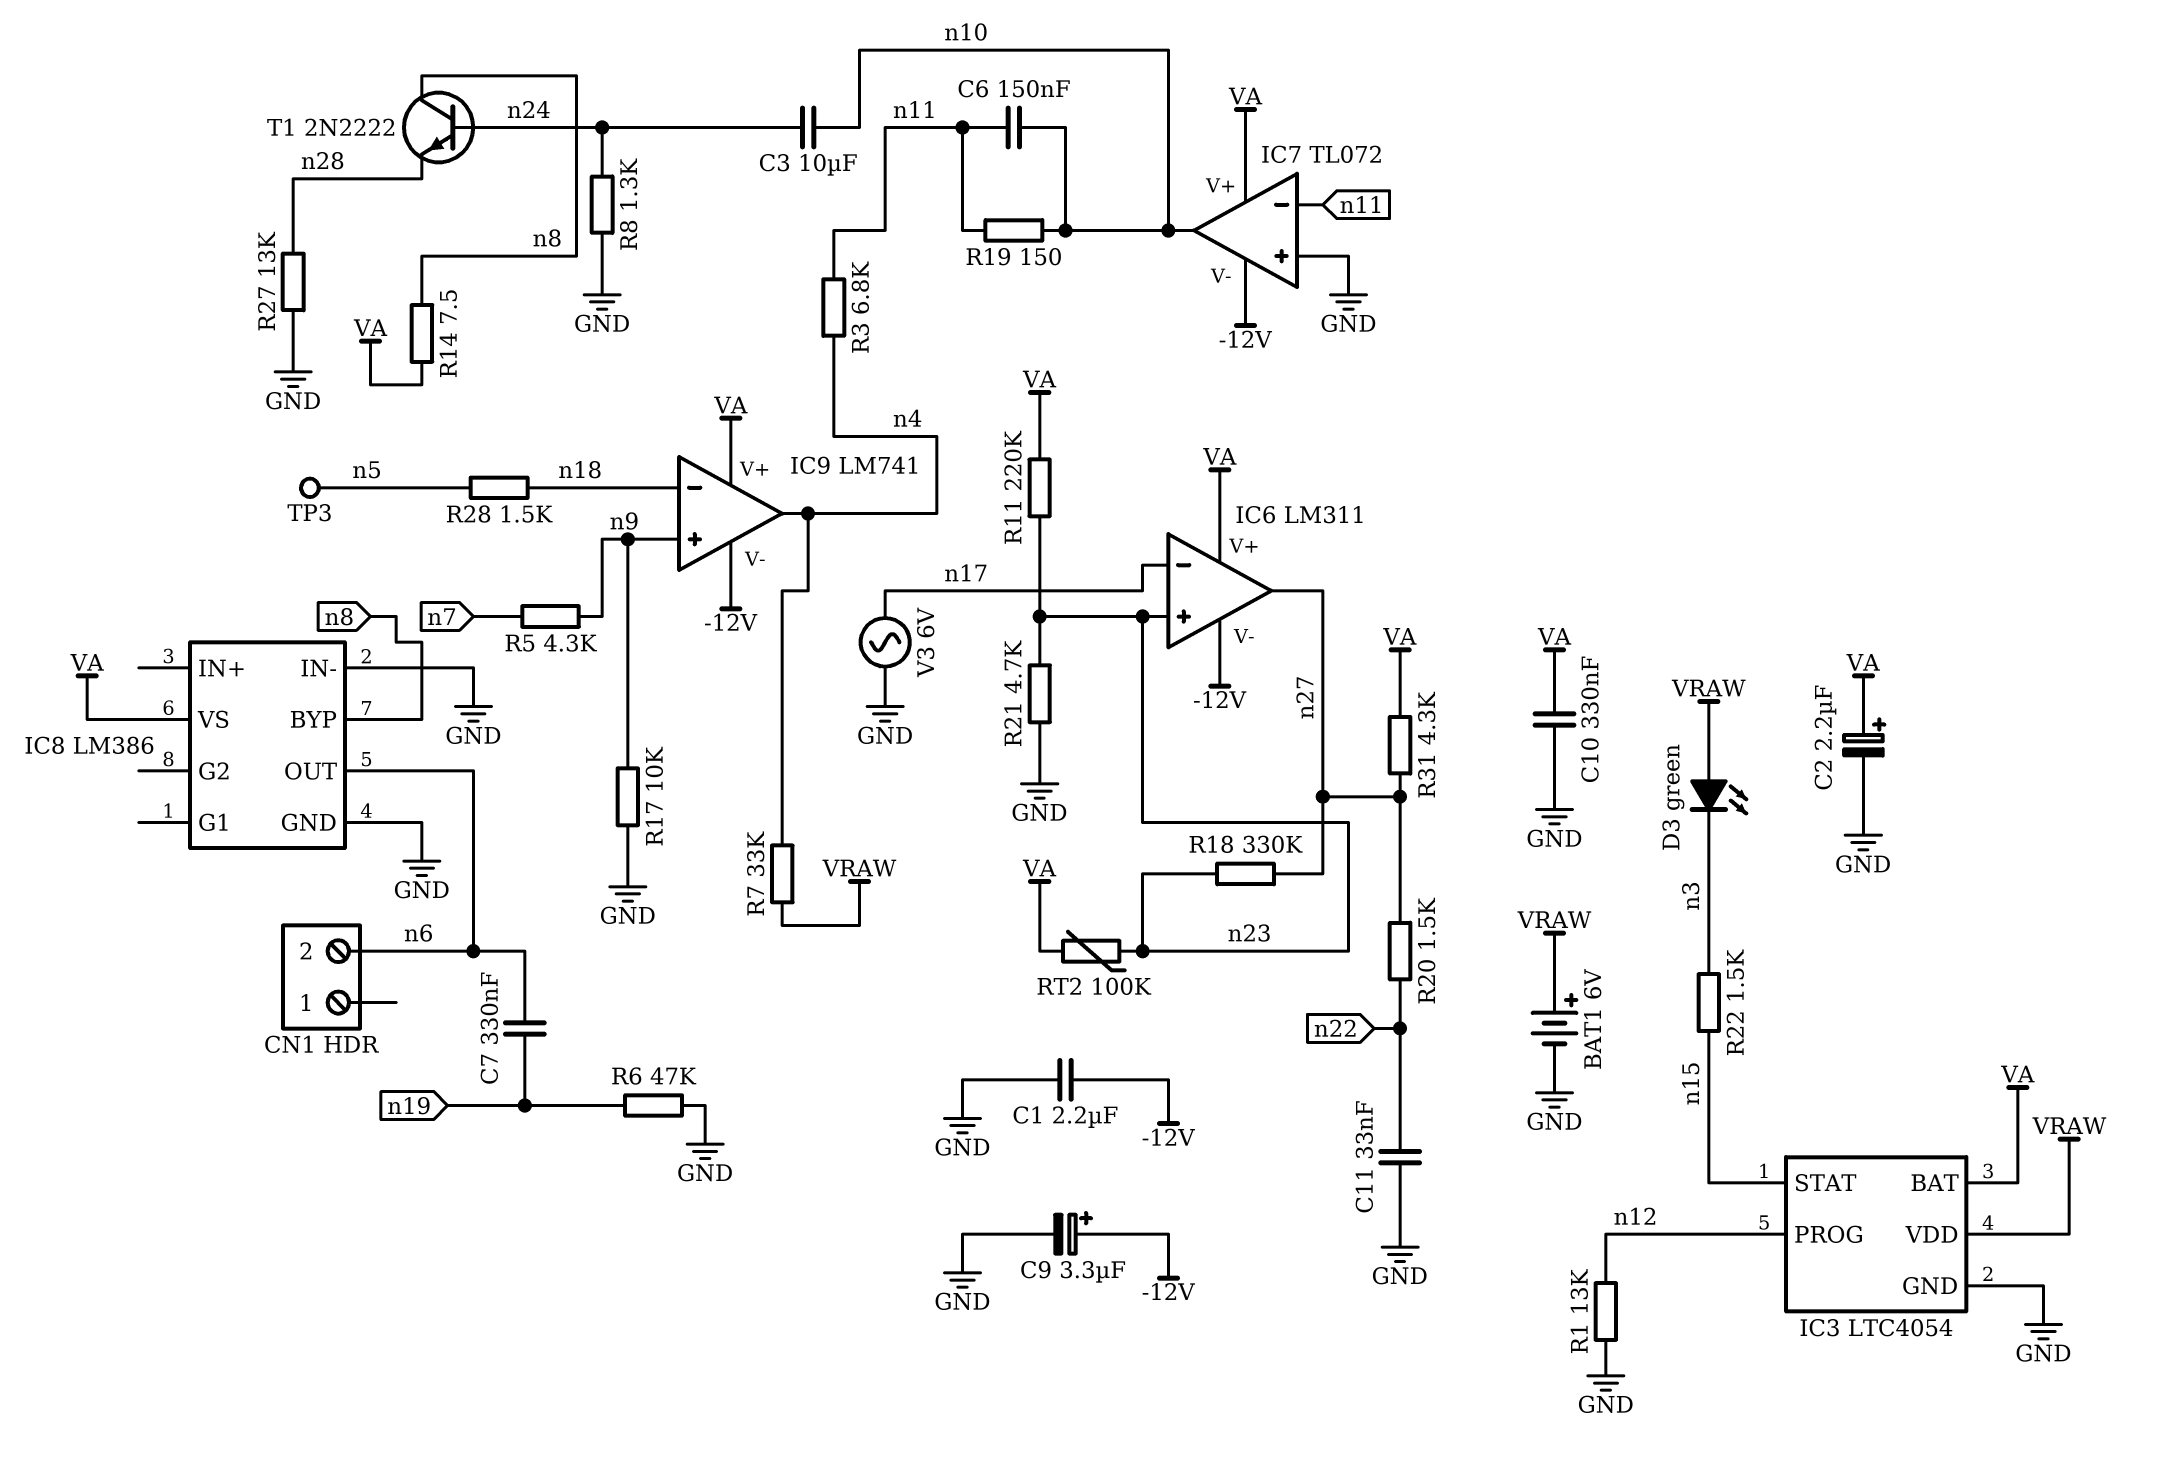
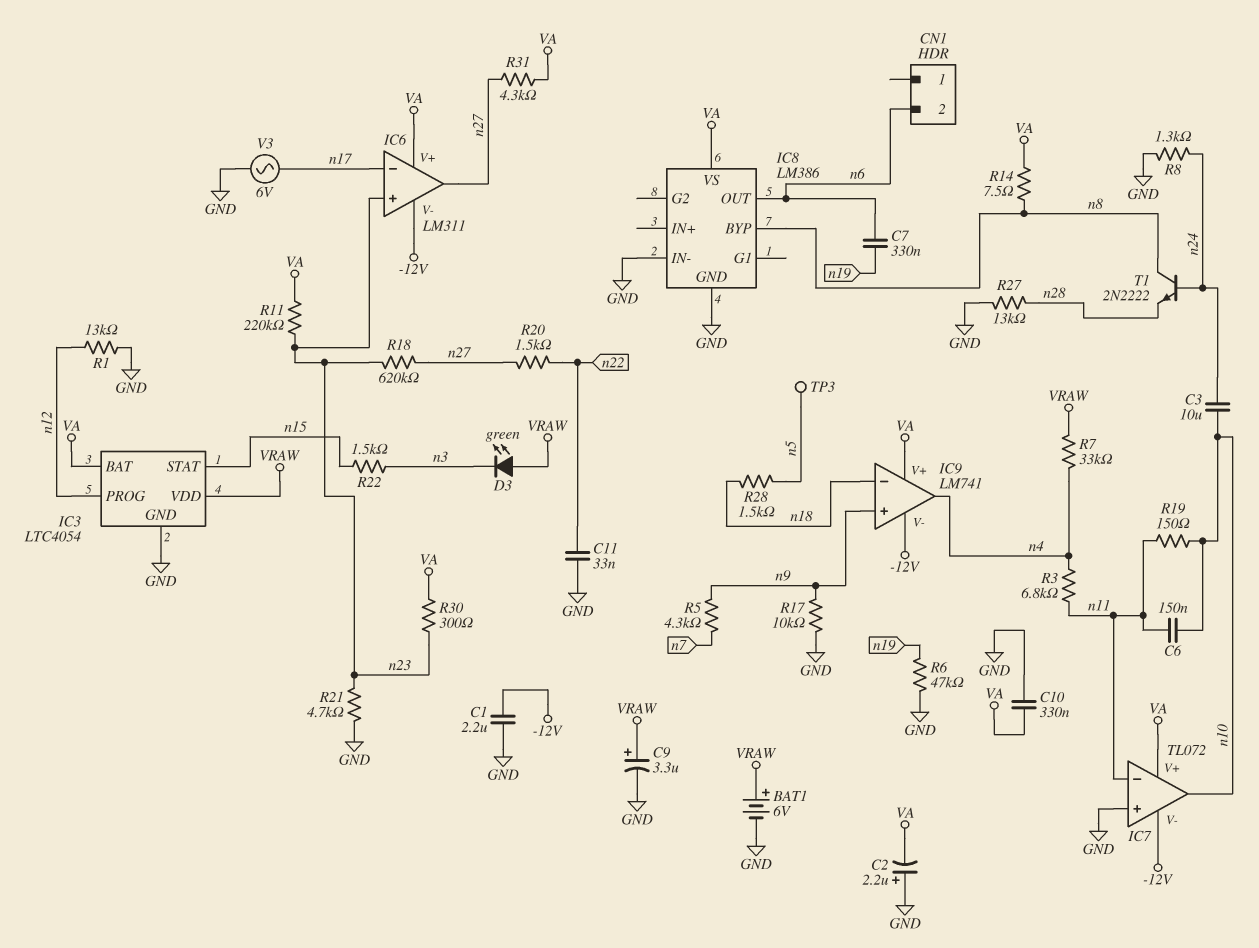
C2: 2.2uF (plus VA, minus GND) -> 2.2uF (plus GND, minus VA)
C9: 3.3uF (plus -12V, minus GND) -> 3.3uF (plus VRAW, minus GND)
R18: 330k (n23, n27) -> 620k (n23, n27)
R30: none -> 300 (VA, n23)
RT2: 100k (VA, n23) -> none

